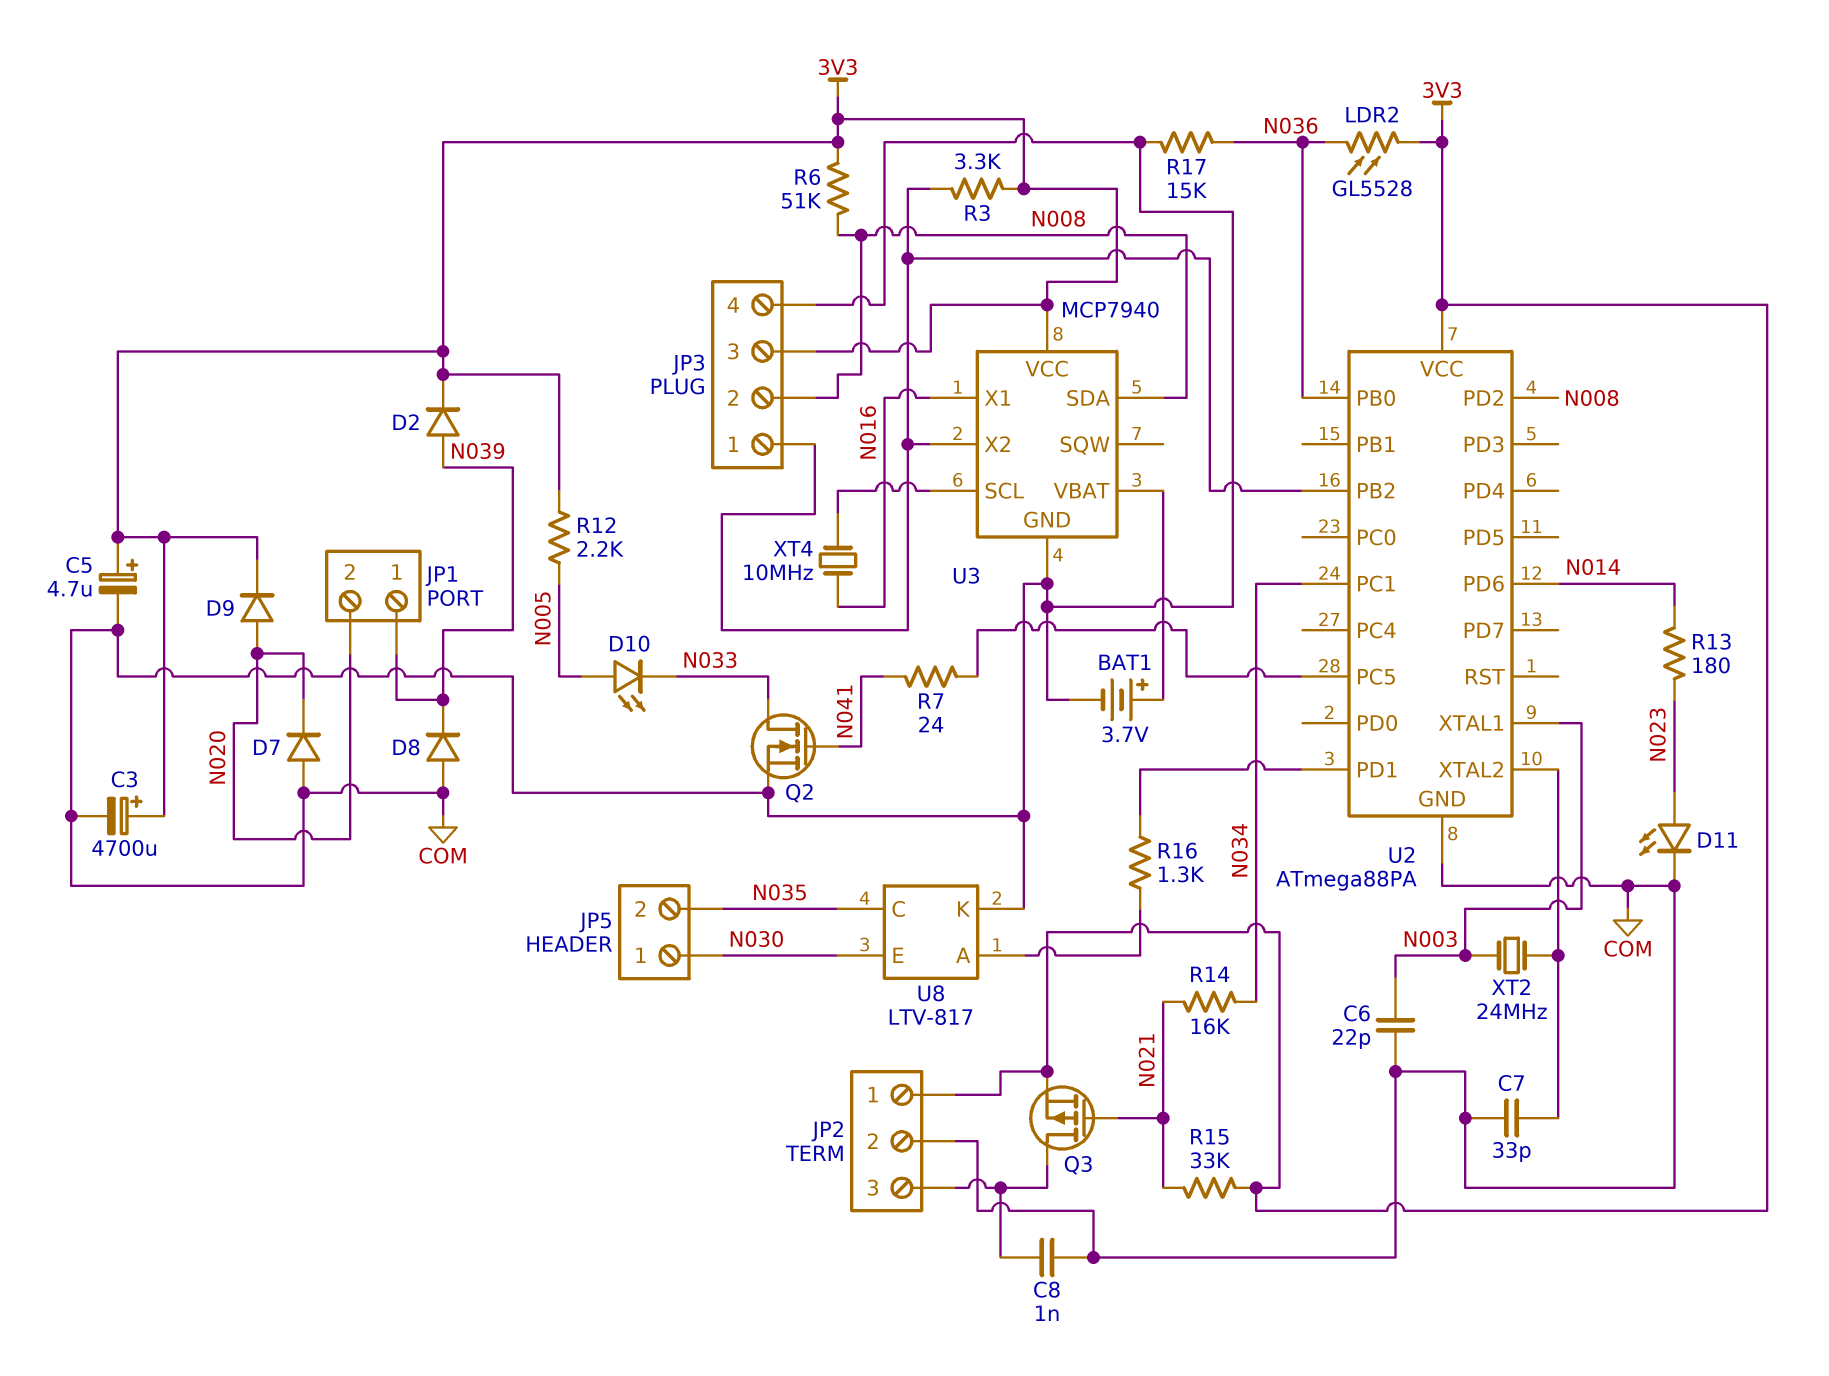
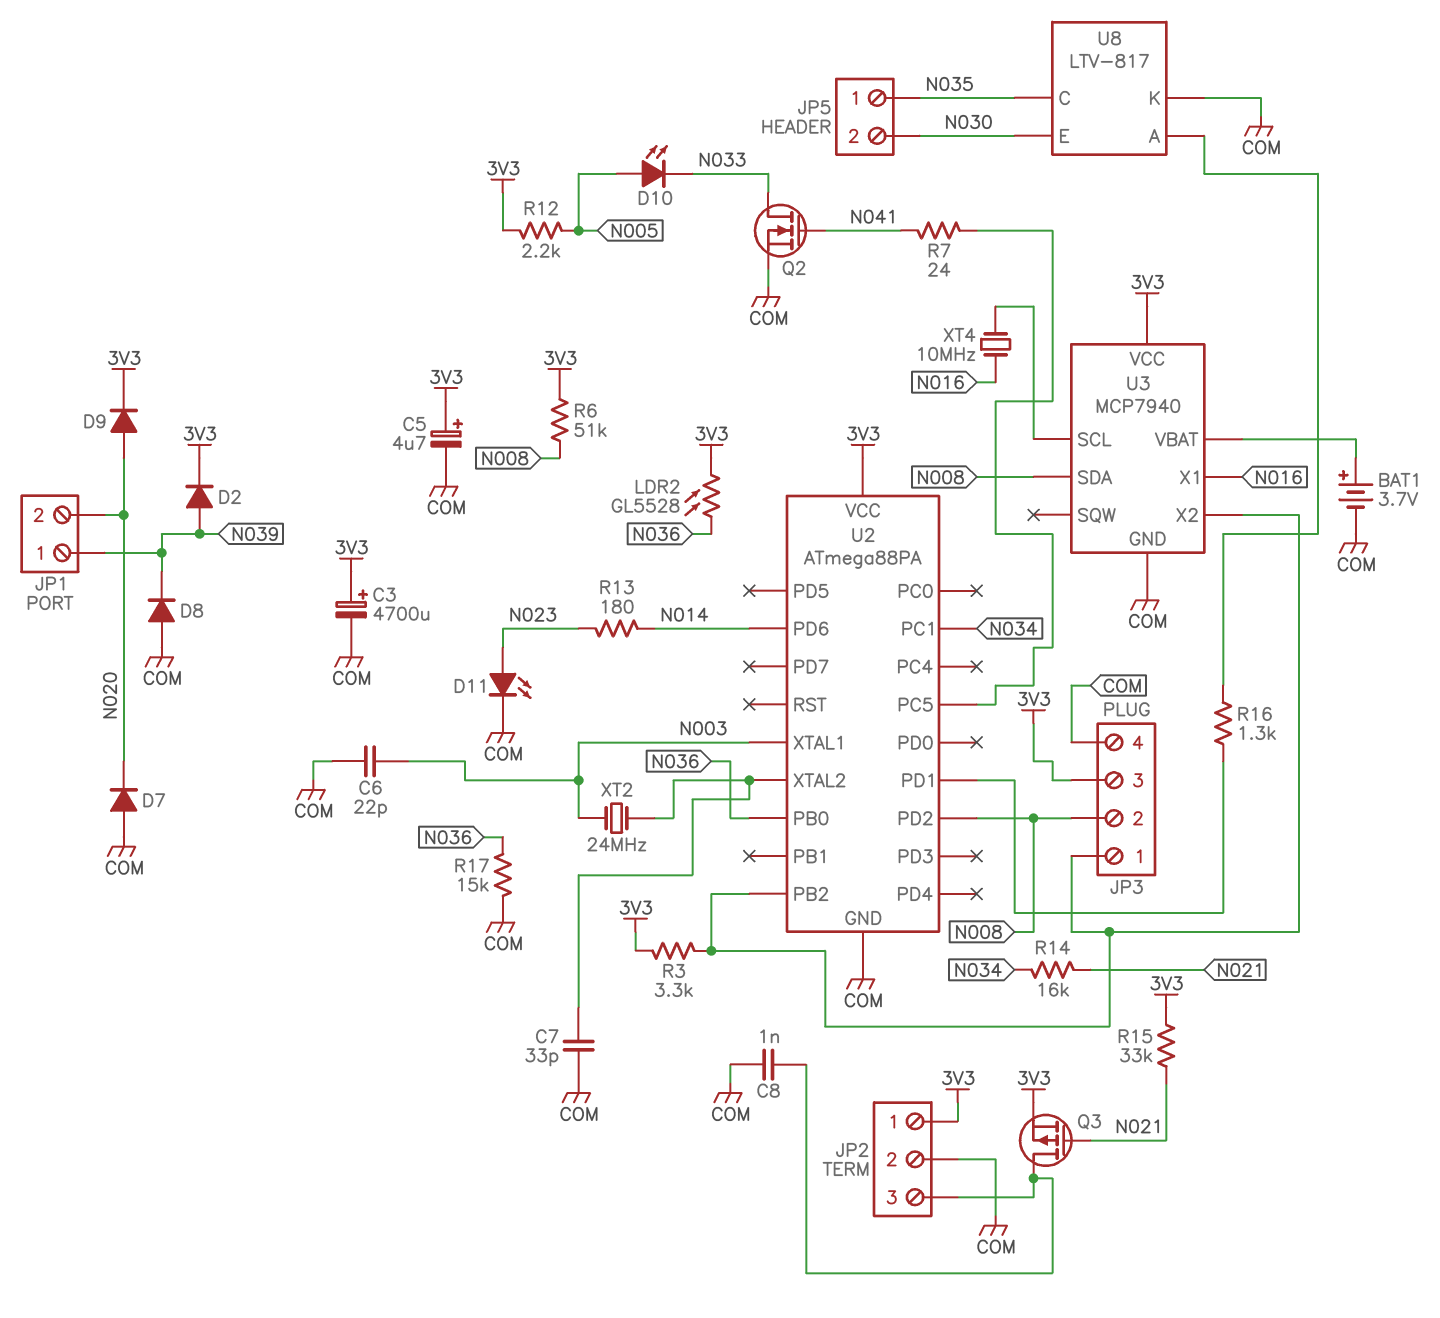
JP5 pin 1: N030 -> N035
JP5 pin 2: N035 -> N030

